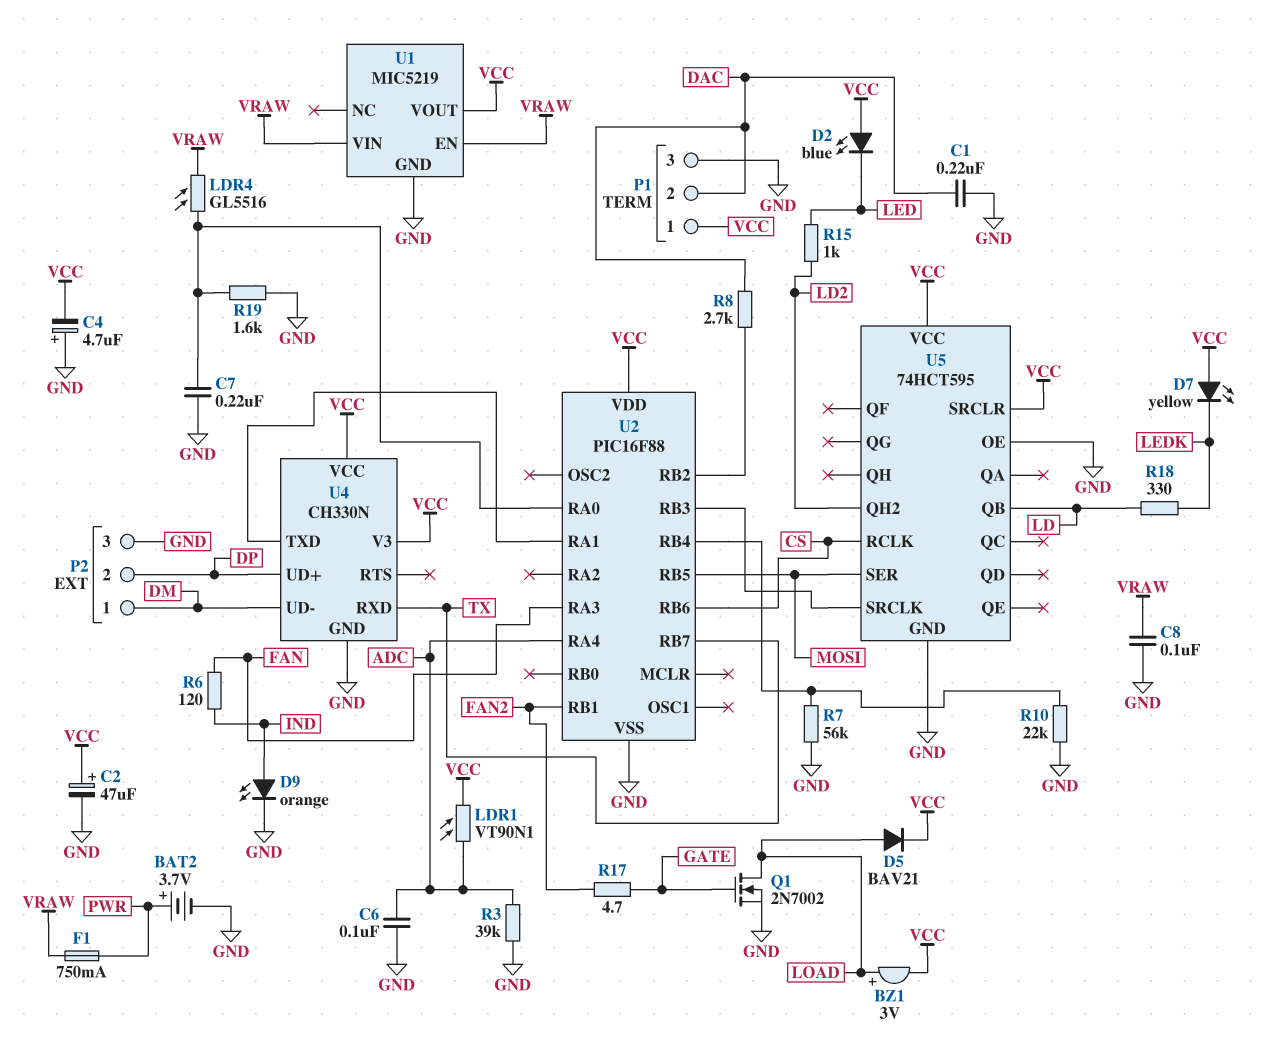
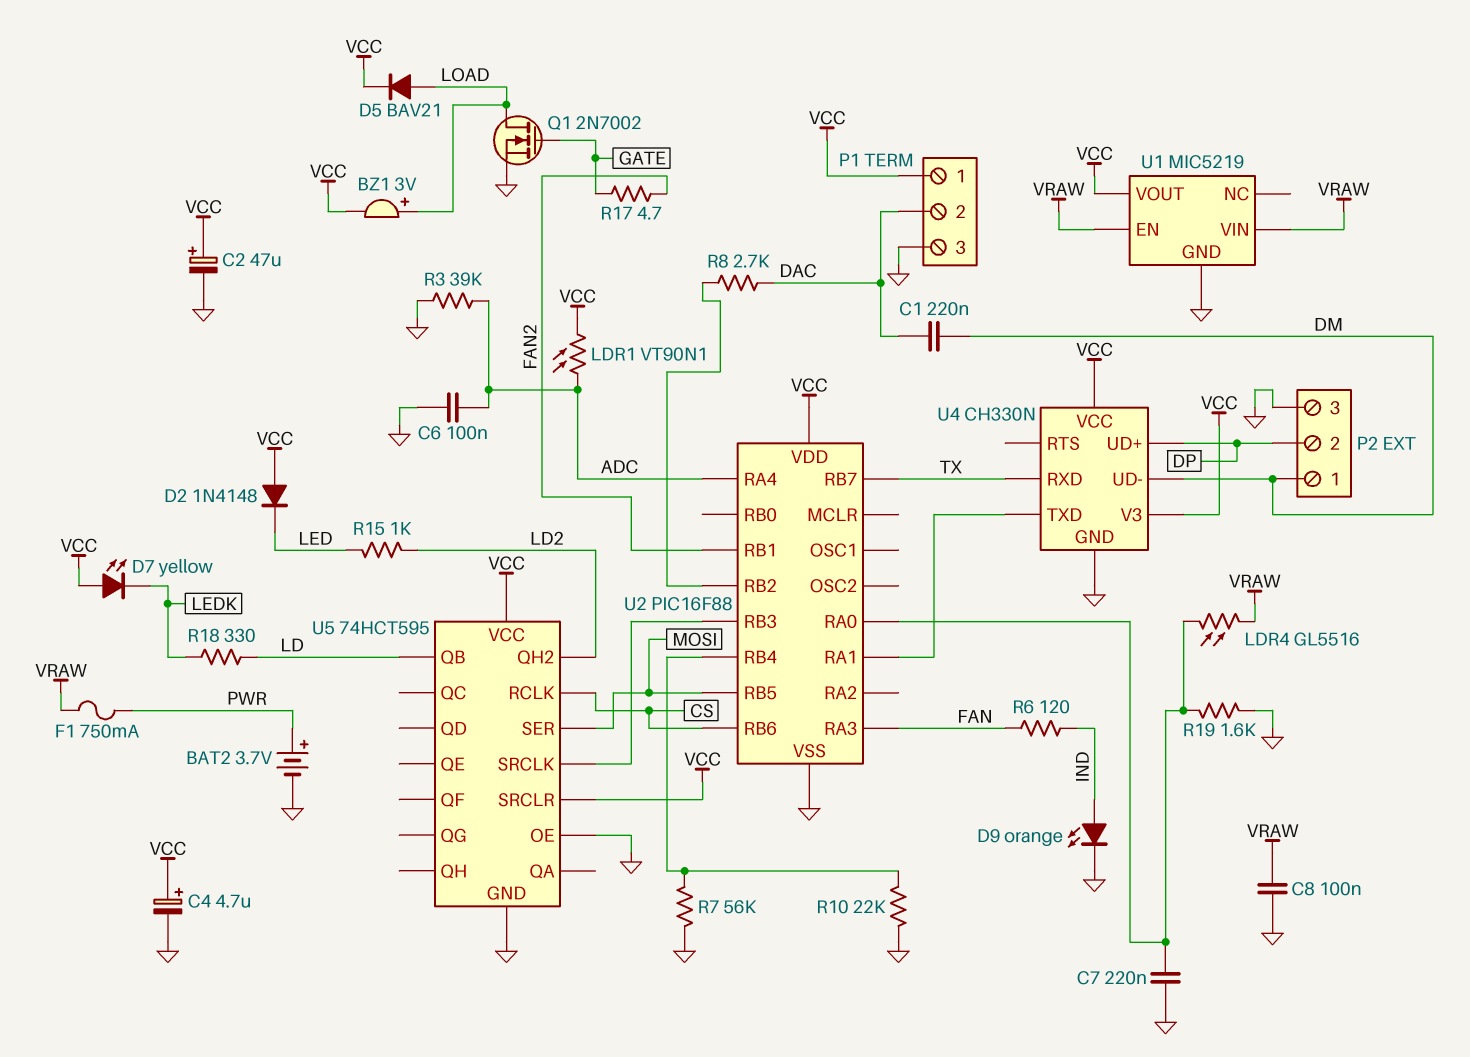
C1: 220nF (DAC, GND) -> 220nF (DAC, DM)
C4: 4.7uF (plus GND, minus VCC) -> 4.7uF (plus VCC, minus GND)
D2: LED blue (A VCC, K LED) -> diode 1N4148 (A VCC, K LED)

